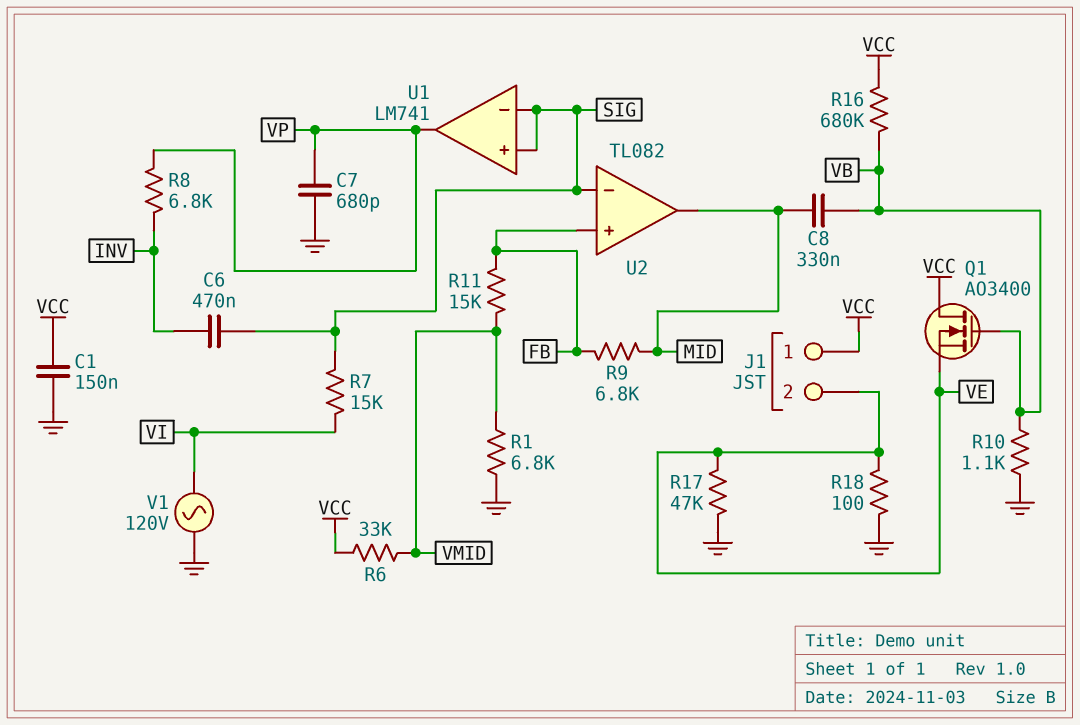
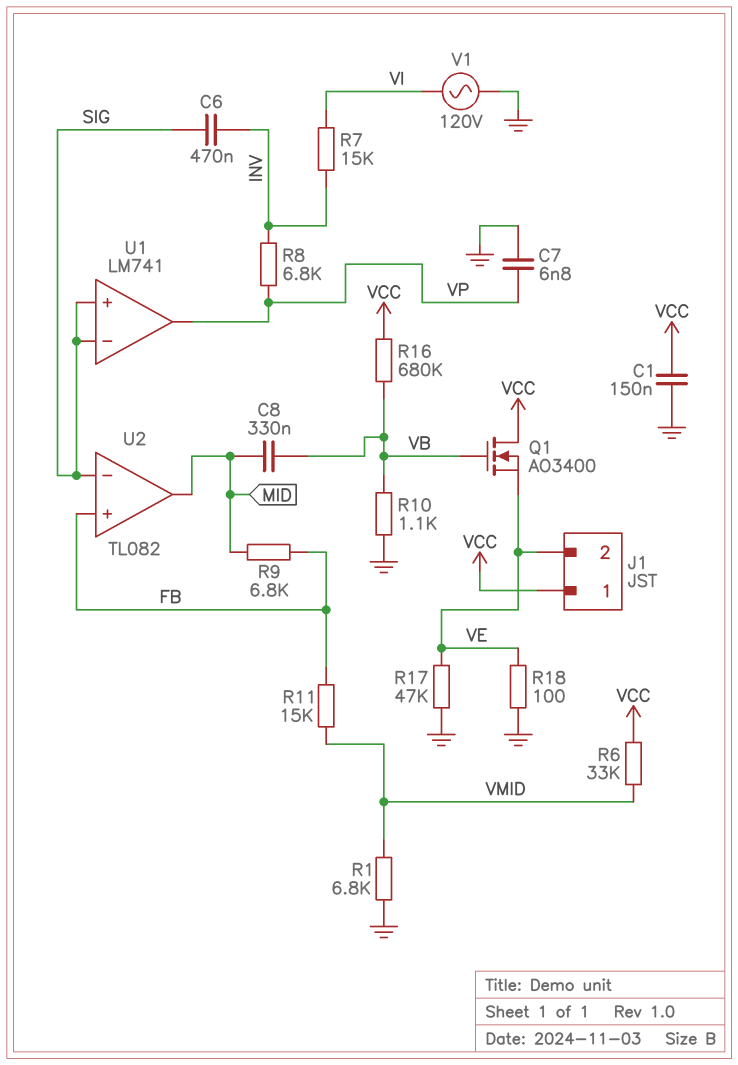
C7: 680pF (GND, VP) -> 6.8nF (GND, VP)
R7: 15k (SIG, VI) -> 15k (INV, VI)

